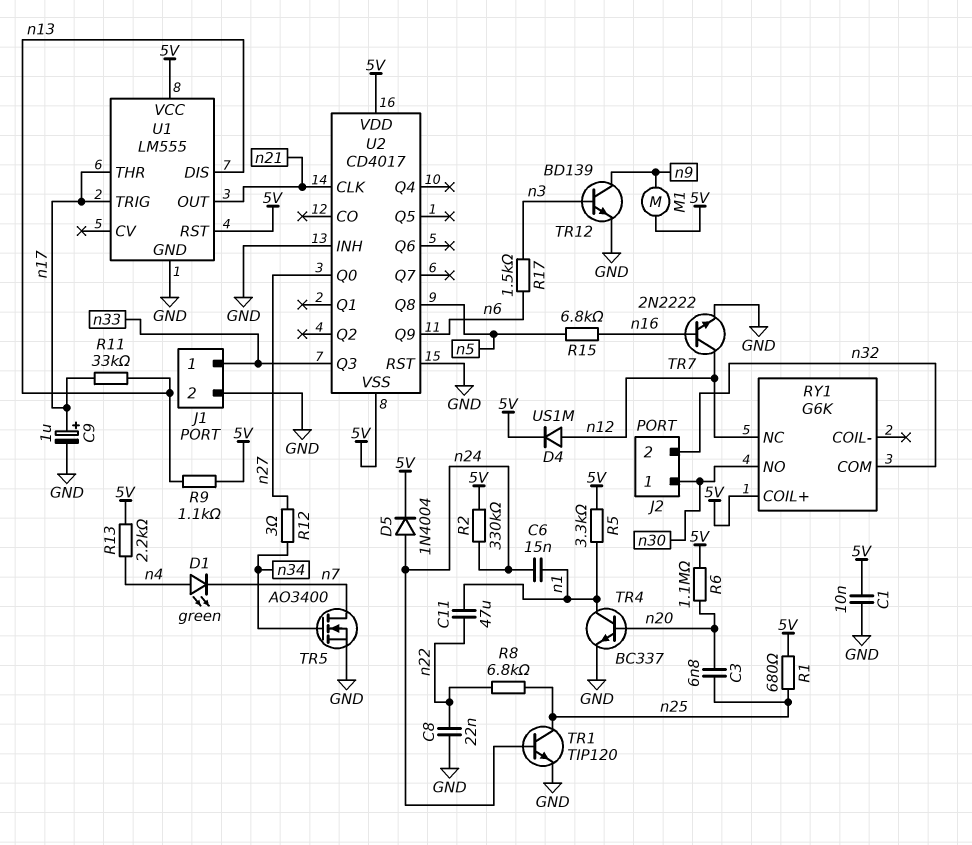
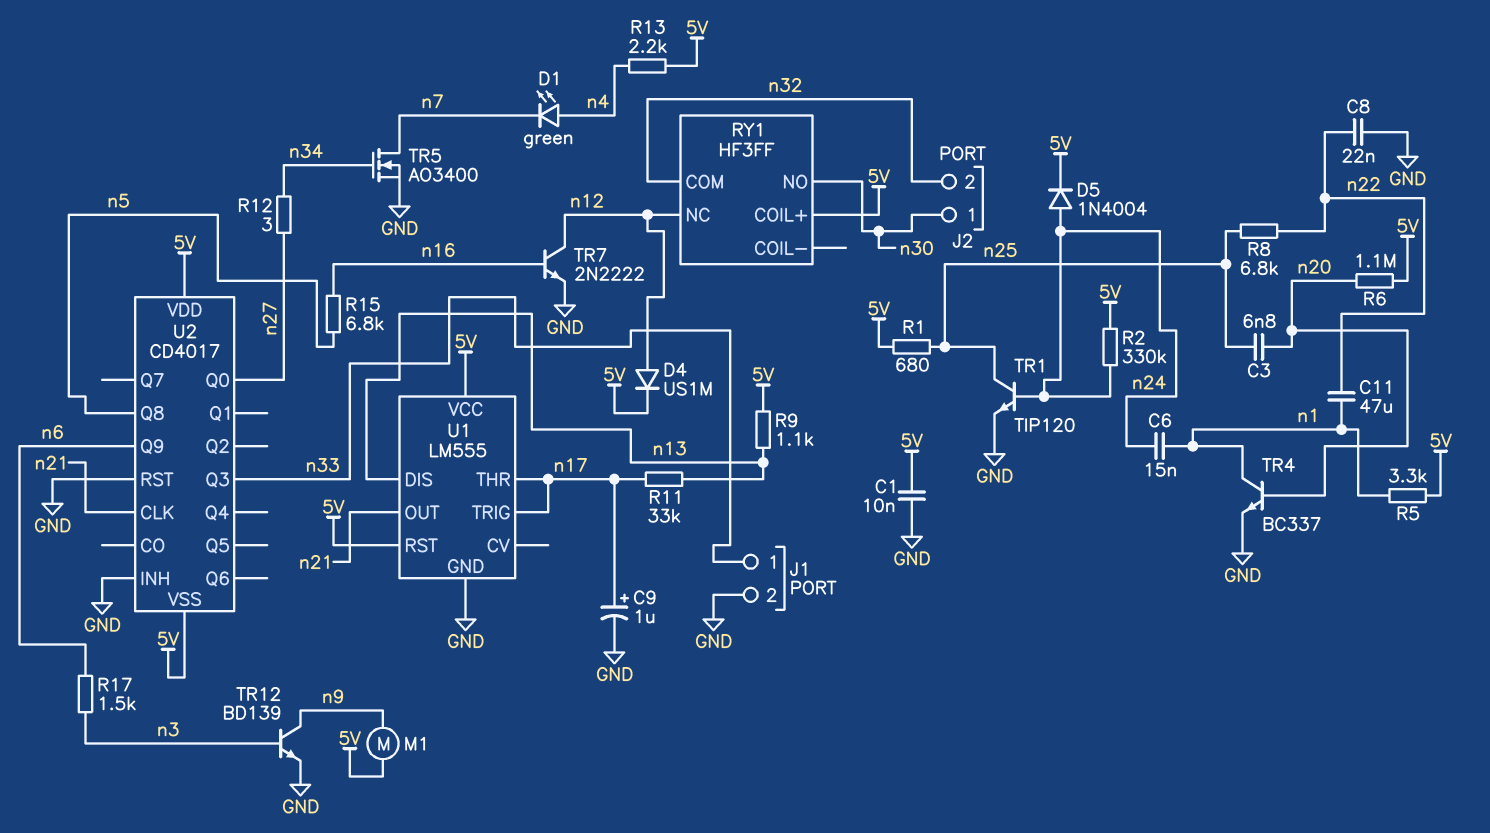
RY1: G6K -> HF3FF

